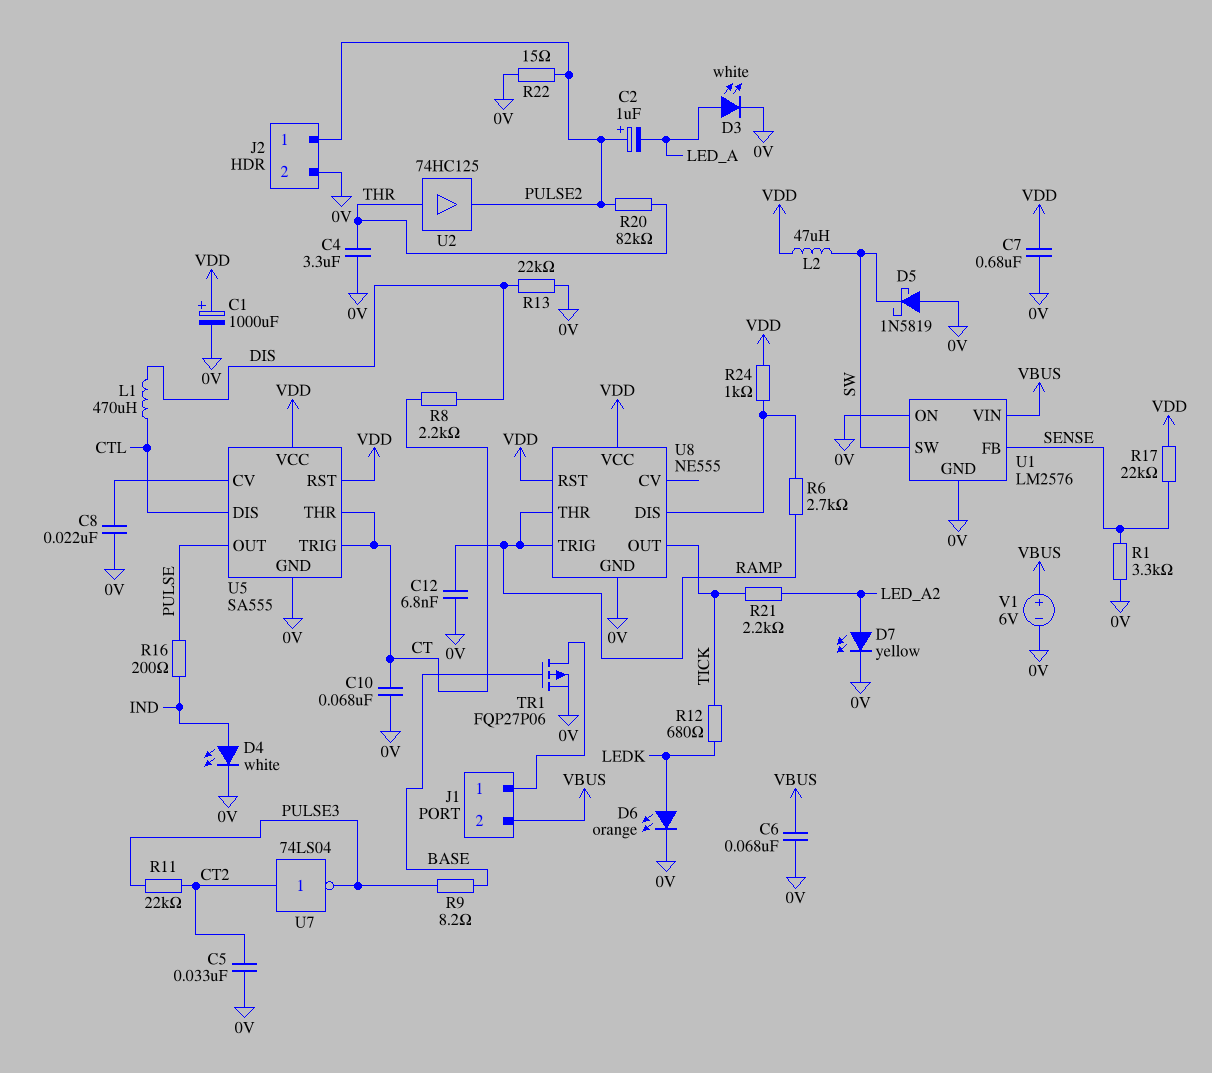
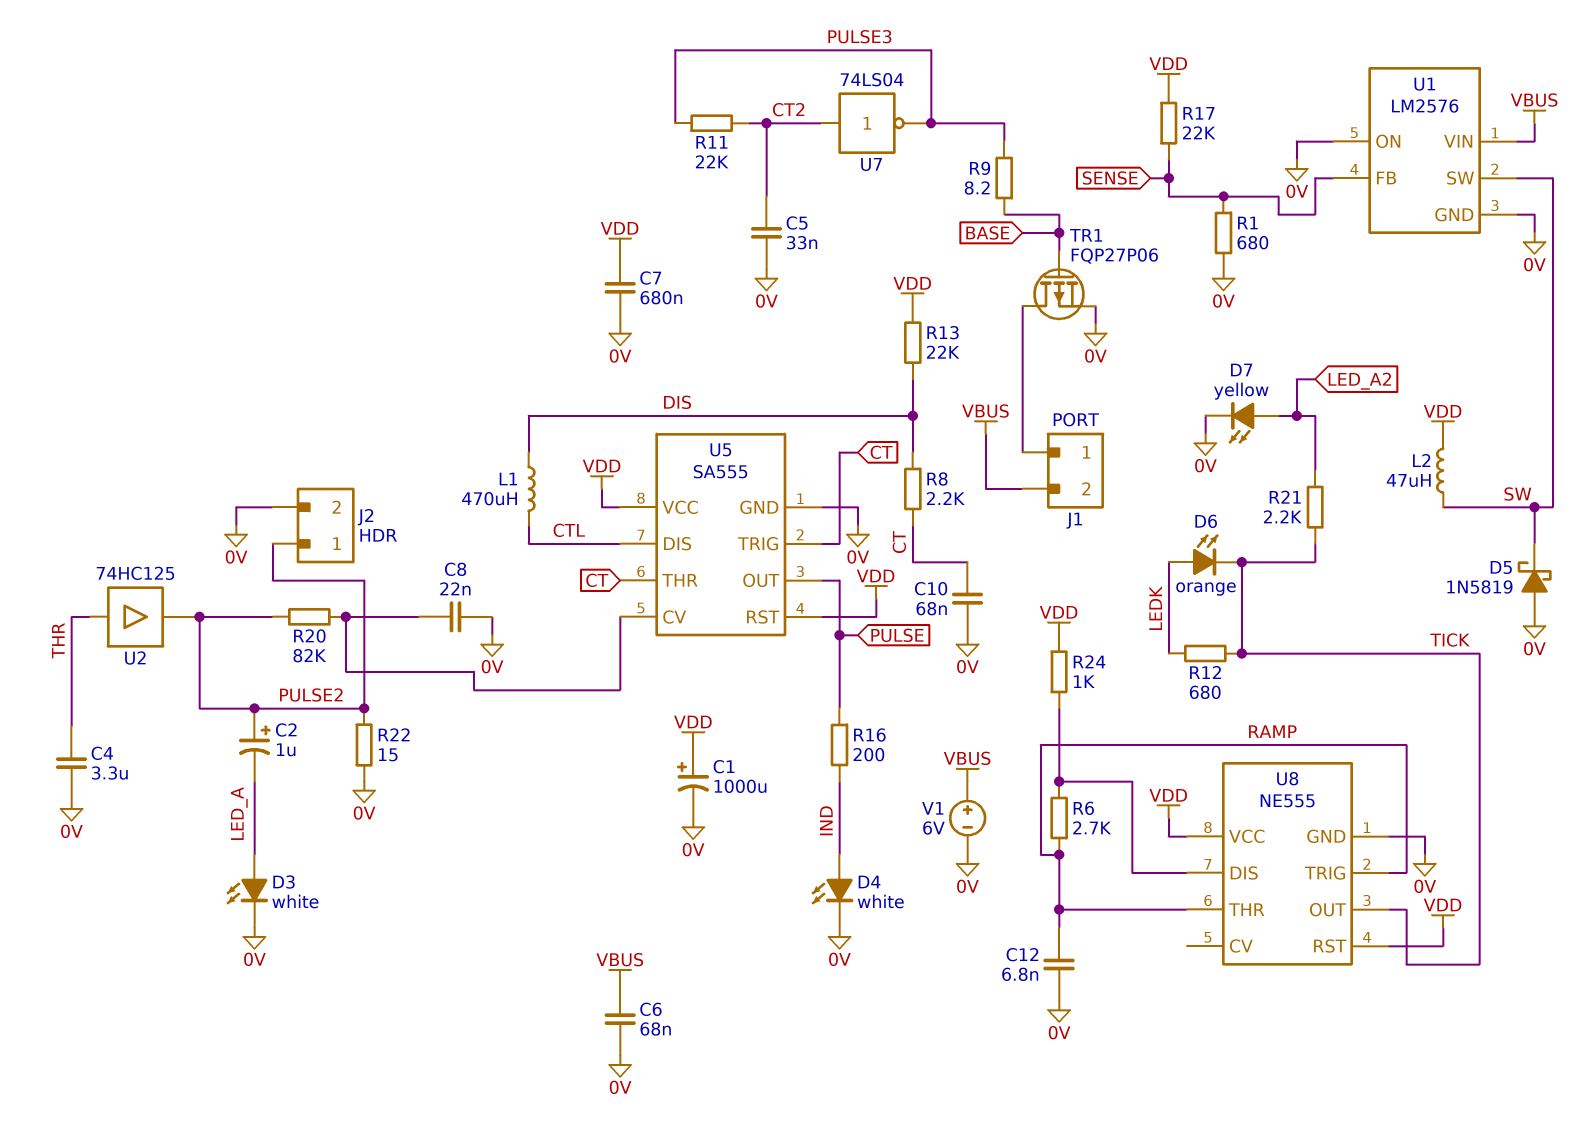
D6: LED orange (A LEDK, K 0V) -> LED orange (A LEDK, K TICK)
R1: 3.3k (0V, SENSE) -> 680 (0V, SENSE)
R13: 22k (0V, DIS) -> 22k (DIS, VDD)
R20: 82k (PULSE2, THR) -> 82k (PULSE2, U5/CV)

